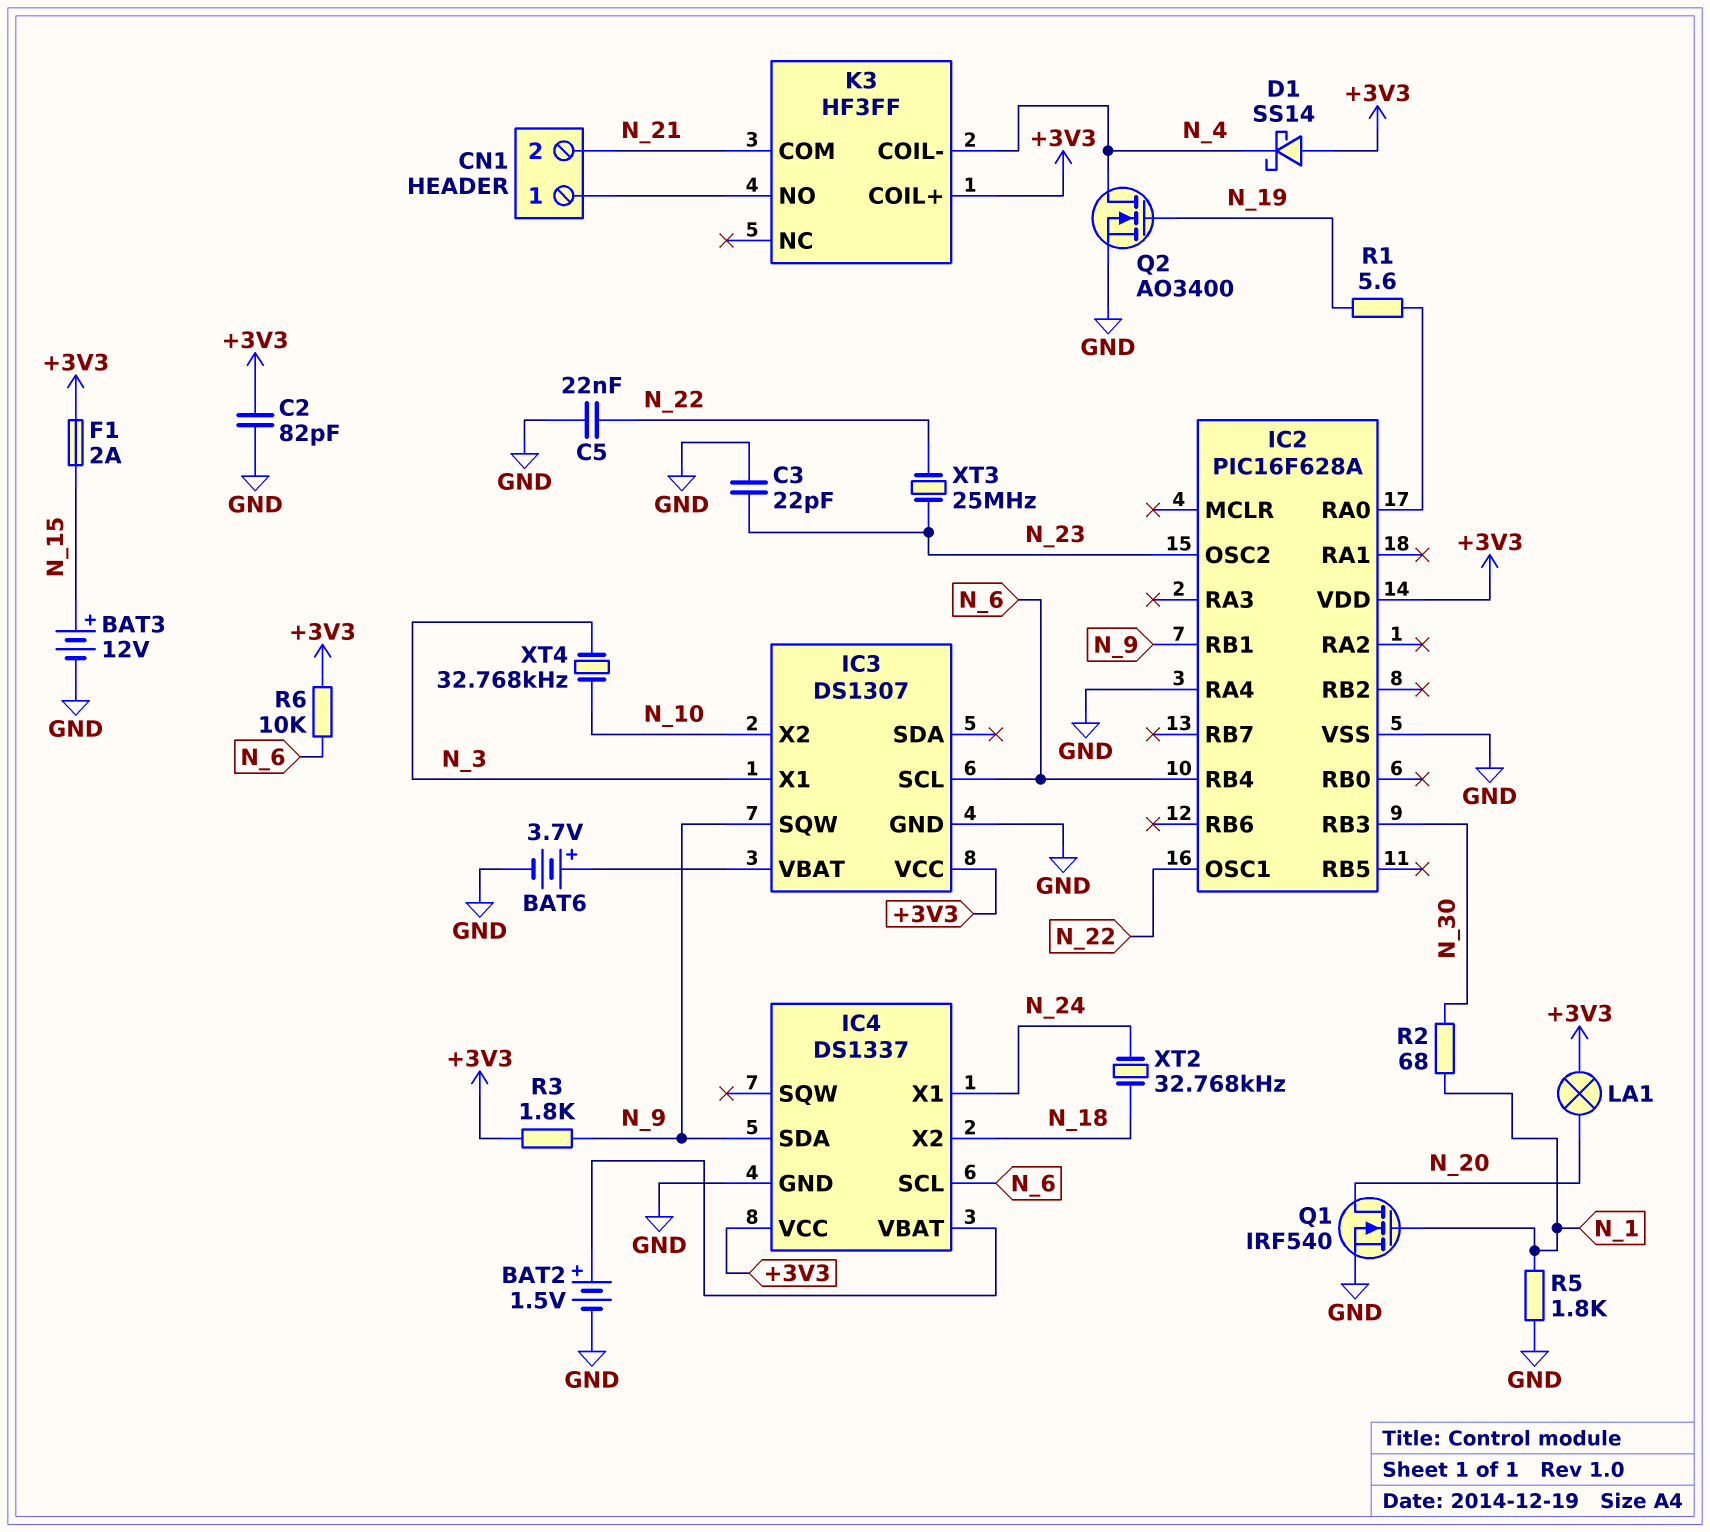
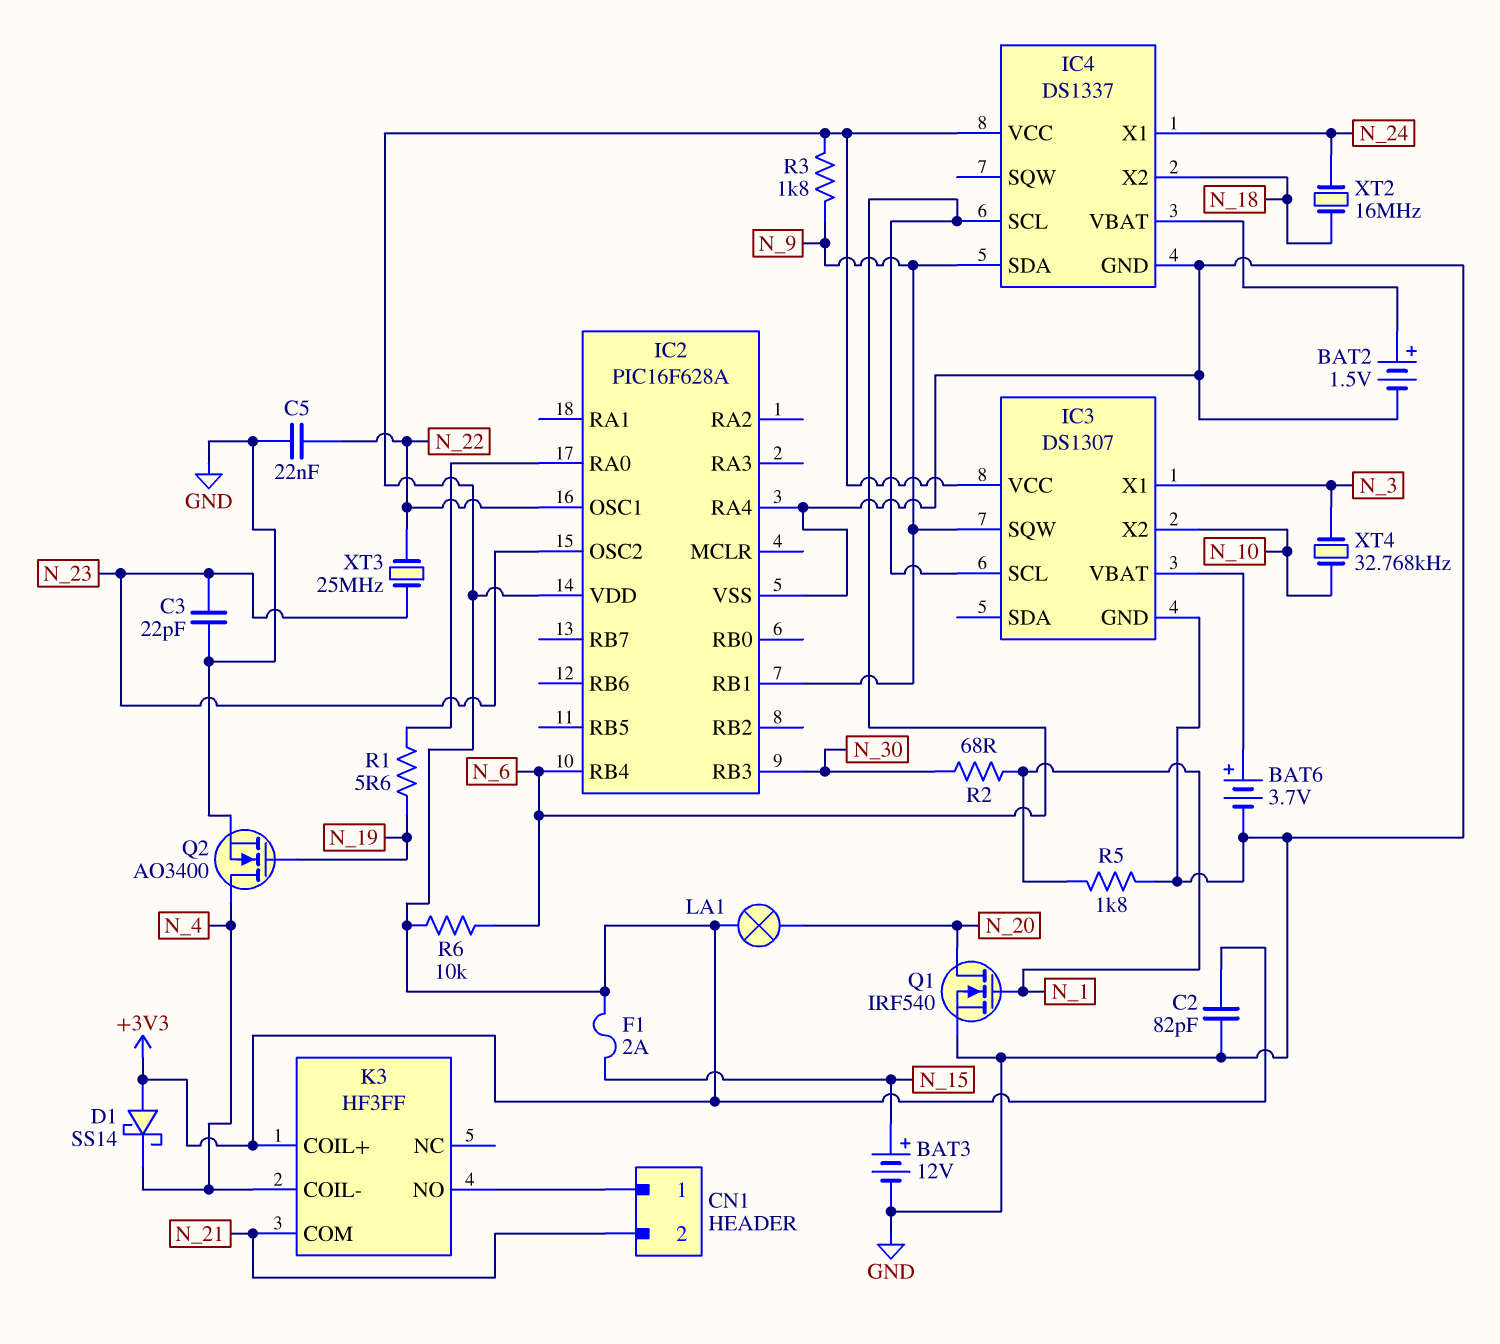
XT2: 32.768kHz (N_18, N_24) -> 16MHz (N_18, N_24)

